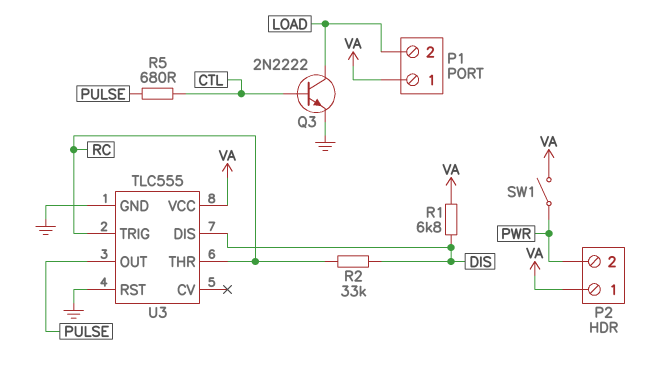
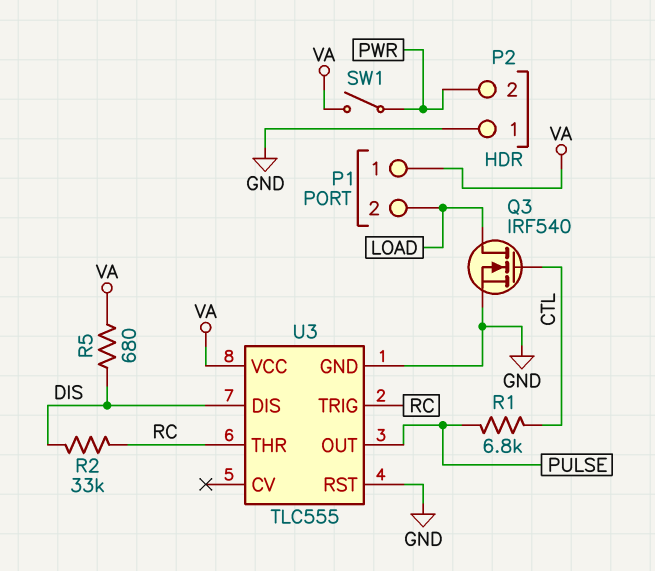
P2 pin 1: VA -> GND
Q3: NPN 2N2222 (B CTL, C LOAD, E GND) -> NMOS IRF540 (G CTL, D LOAD, S GND)
R1: 6.8k (DIS, VA) -> 6.8k (CTL, PULSE)
R5: 680 (CTL, PULSE) -> 680 (DIS, VA)

